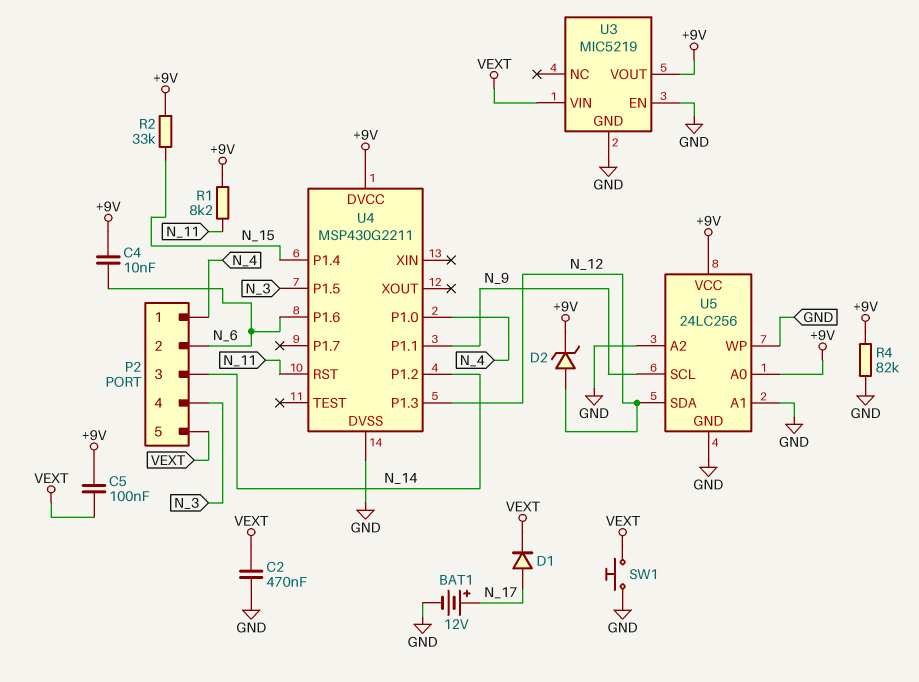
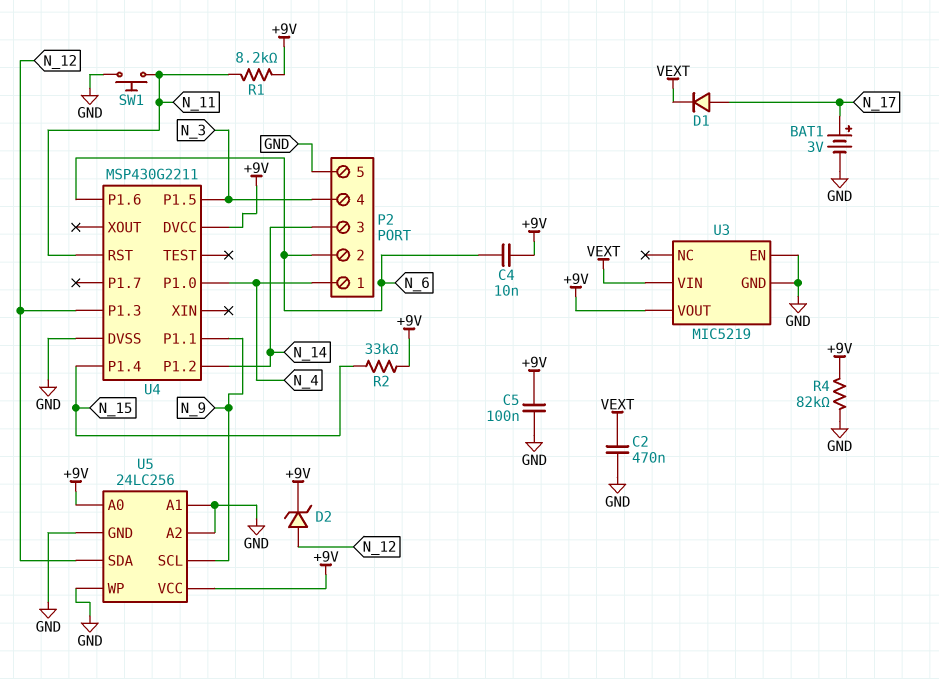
BAT1: 12V (plus N_17, minus GND) -> 3V (plus N_17, minus GND)
C5: 100nF (+9V, VEXT) -> 100nF (+9V, GND)
P2 pin 5: VEXT -> GND
SW1: button (GND, VEXT) -> button (GND, N_11)

